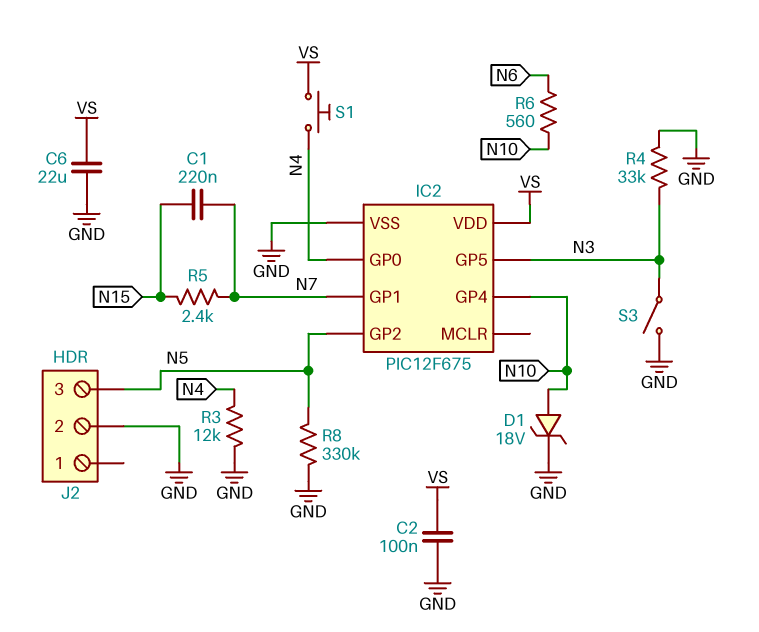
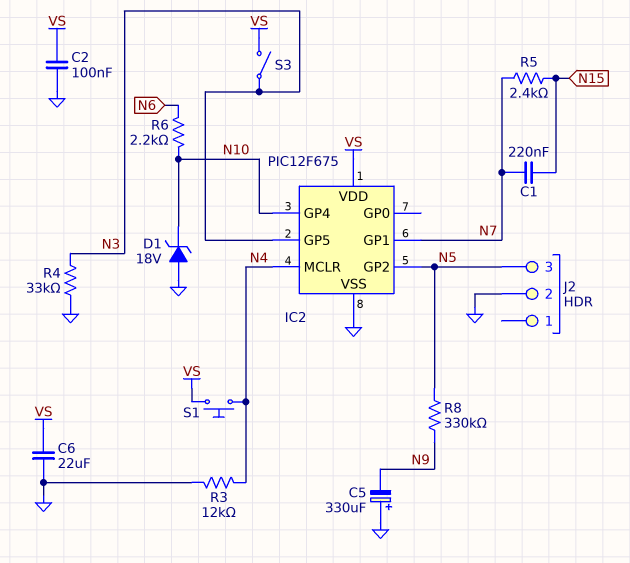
C5: none -> 330uF (plus GND, minus N9)
D1: zener 18V (A N10, K GND) -> zener 18V (A GND, K N10)
IC2 pin GP0: N4 -> none
IC2 pin MCLR: none -> N4
R6: 560 (N6, N10) -> 2.2k (N6, N10)
R8: 330k (GND, N5) -> 330k (N5, N9)
S3: switch (GND, N3) -> switch (N3, VS)

